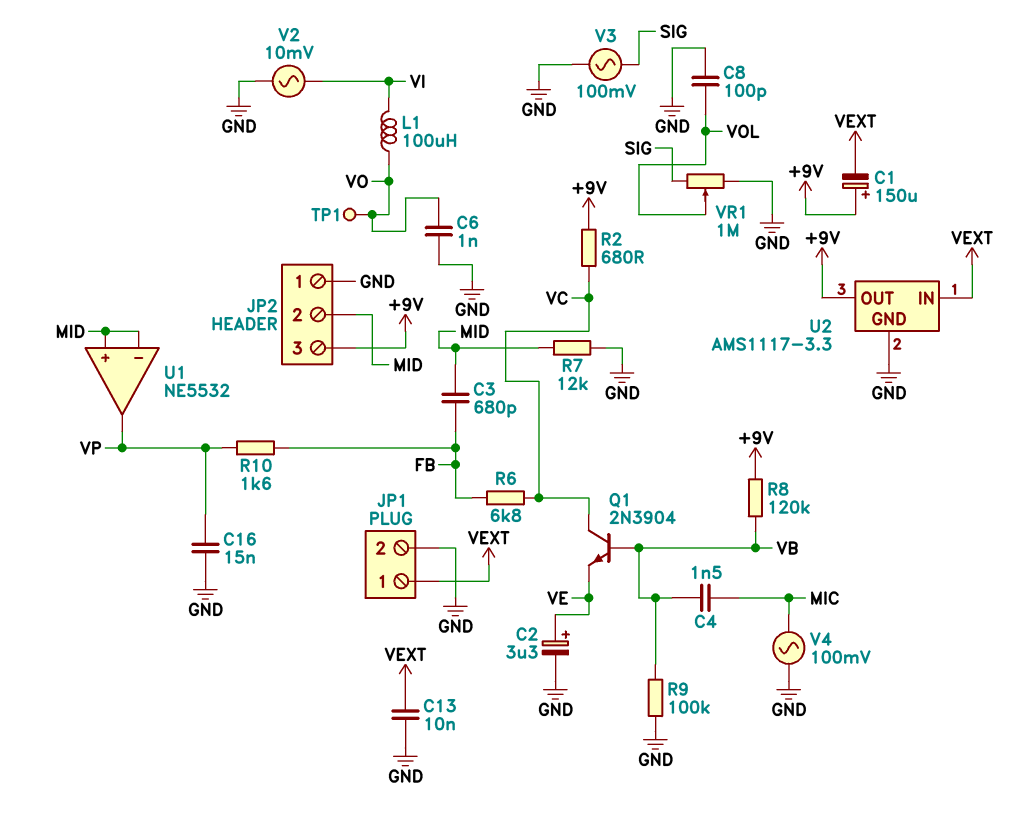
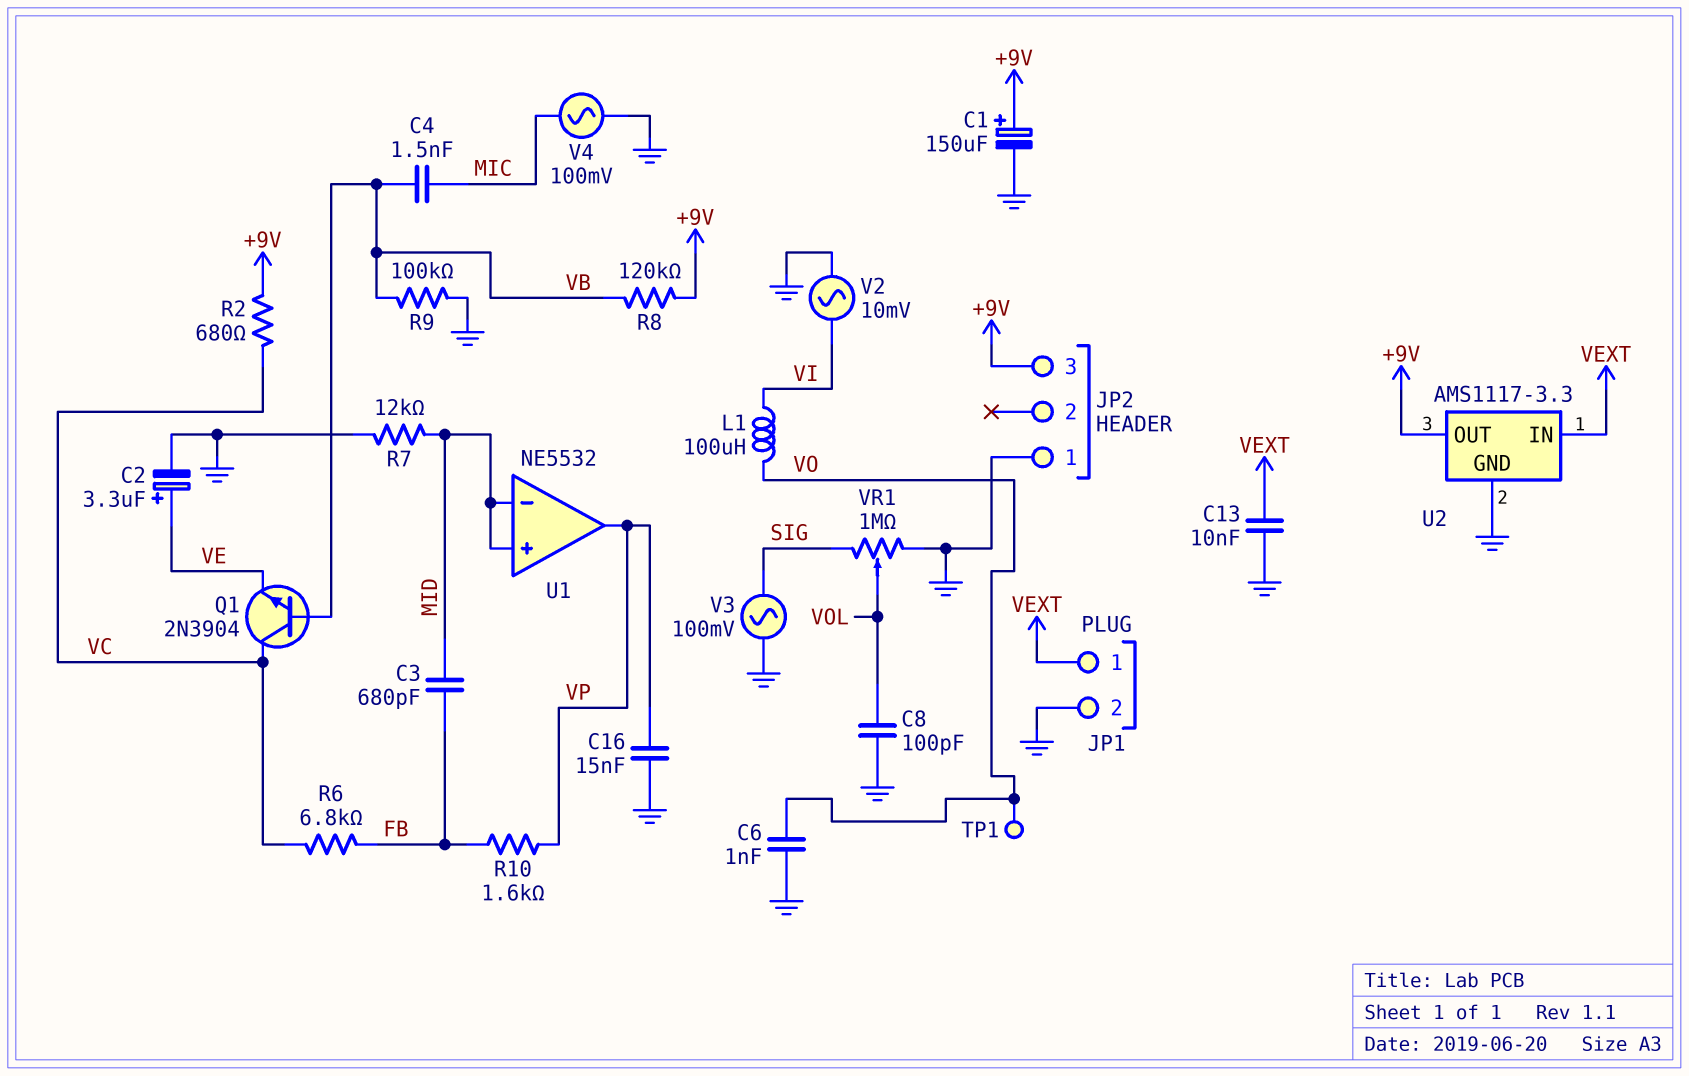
C1: 150uF (plus +9V, minus VEXT) -> 150uF (plus +9V, minus GND)
JP2 pin 2: MID -> none

